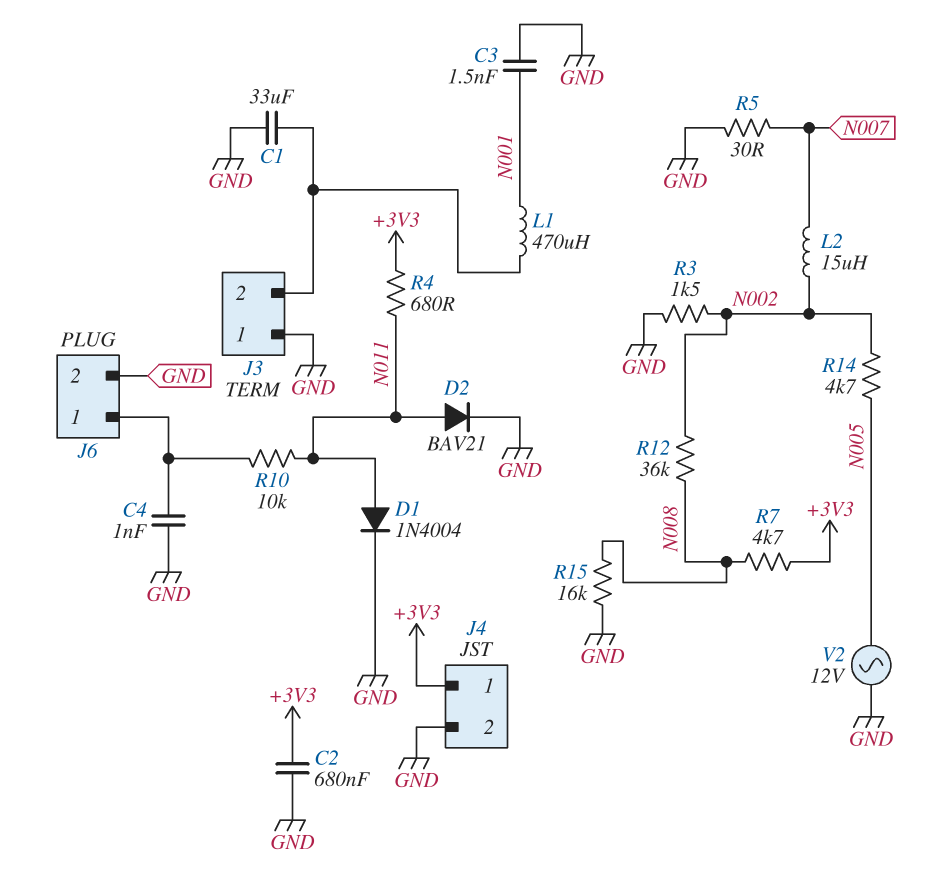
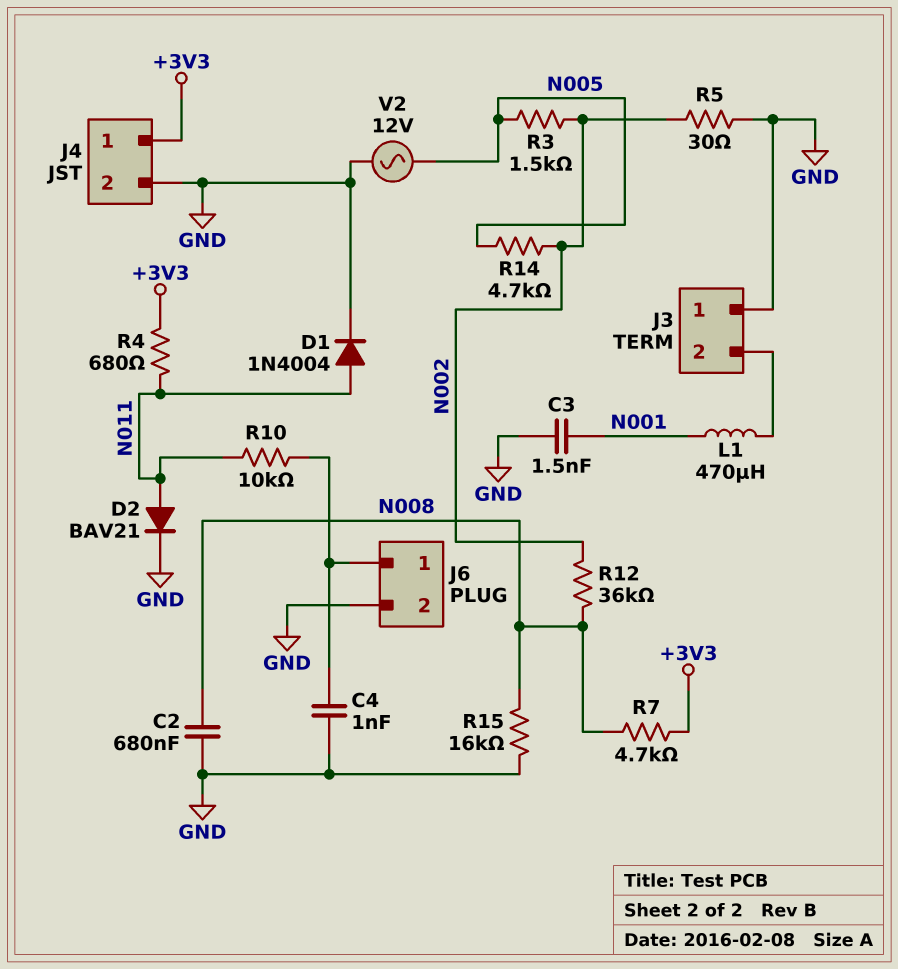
C1: 33uF (GND, J3/2) -> none
C2: 680nF (+3V3, GND) -> 680nF (GND, N008)
L2: 15uH (N002, N007) -> none
R3: 1.5k (GND, N002) -> 1.5k (N002, N005)
R5: 30 (GND, N007) -> 30 (GND, N002)

